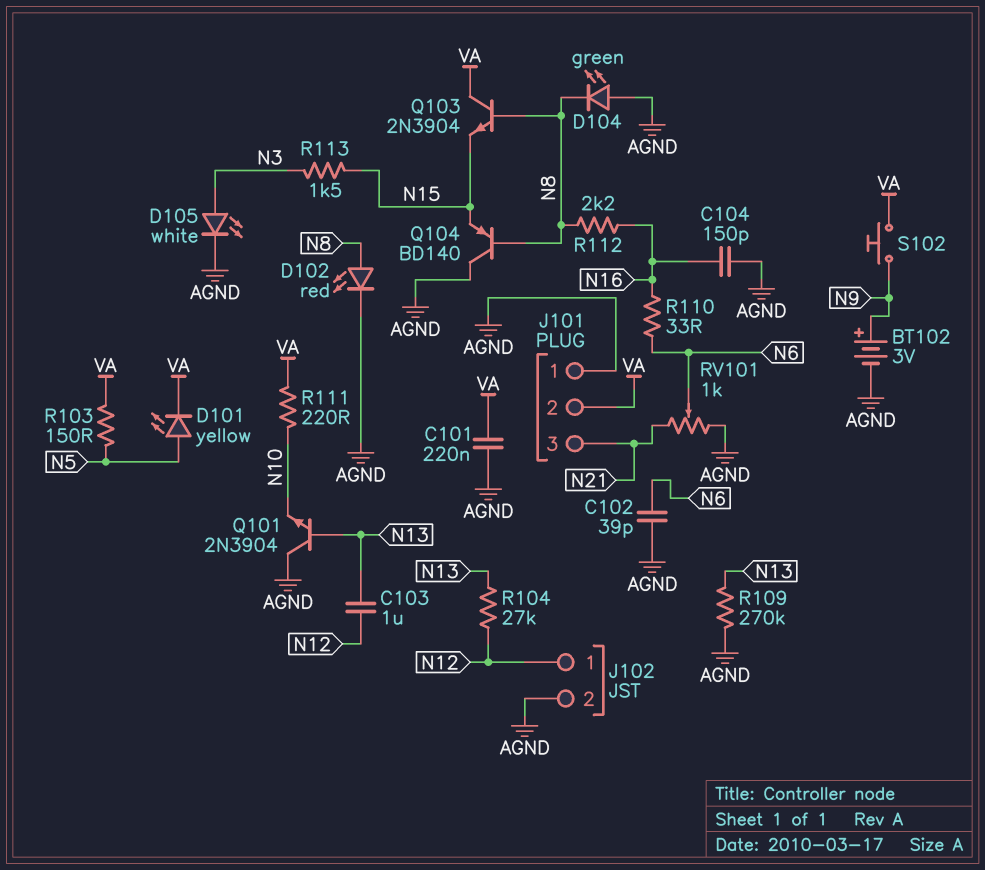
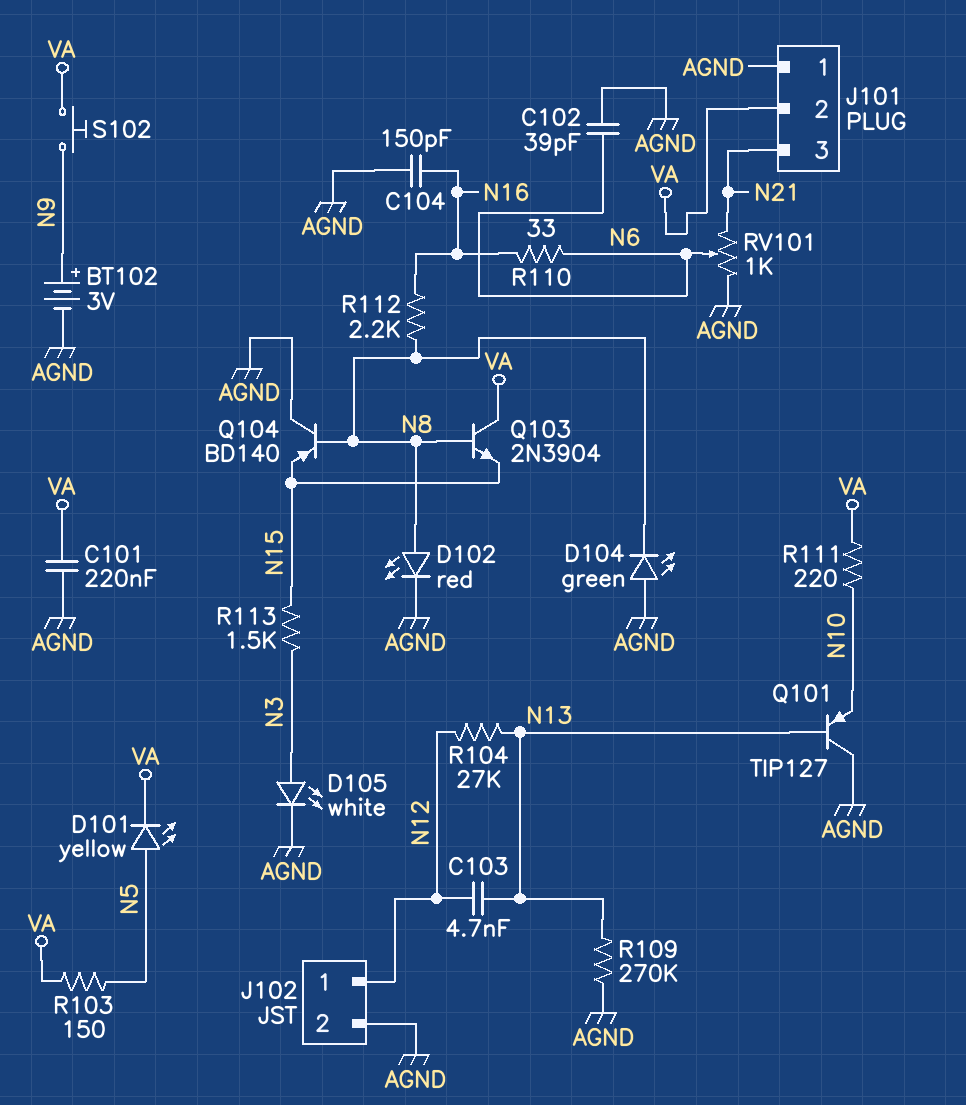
C103: 1uF (N12, N13) -> 4.7nF (N12, N13)
Q101: NPN 2N3904 (B N13, C AGND, E N10) -> PNP TIP127 (B N13, C AGND, E N10)

